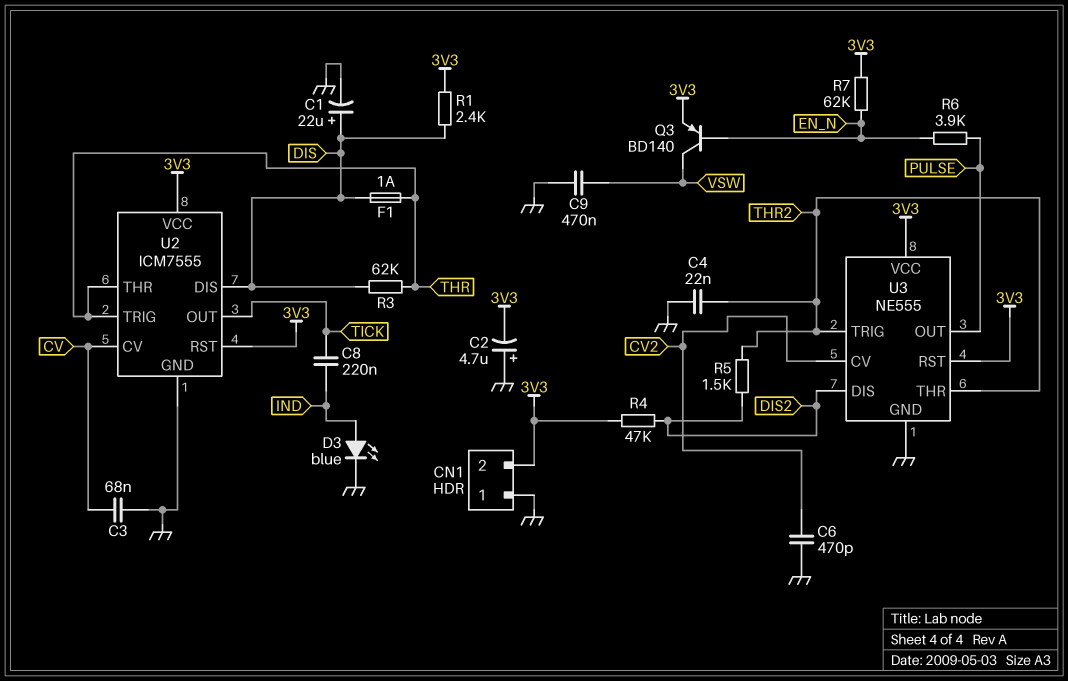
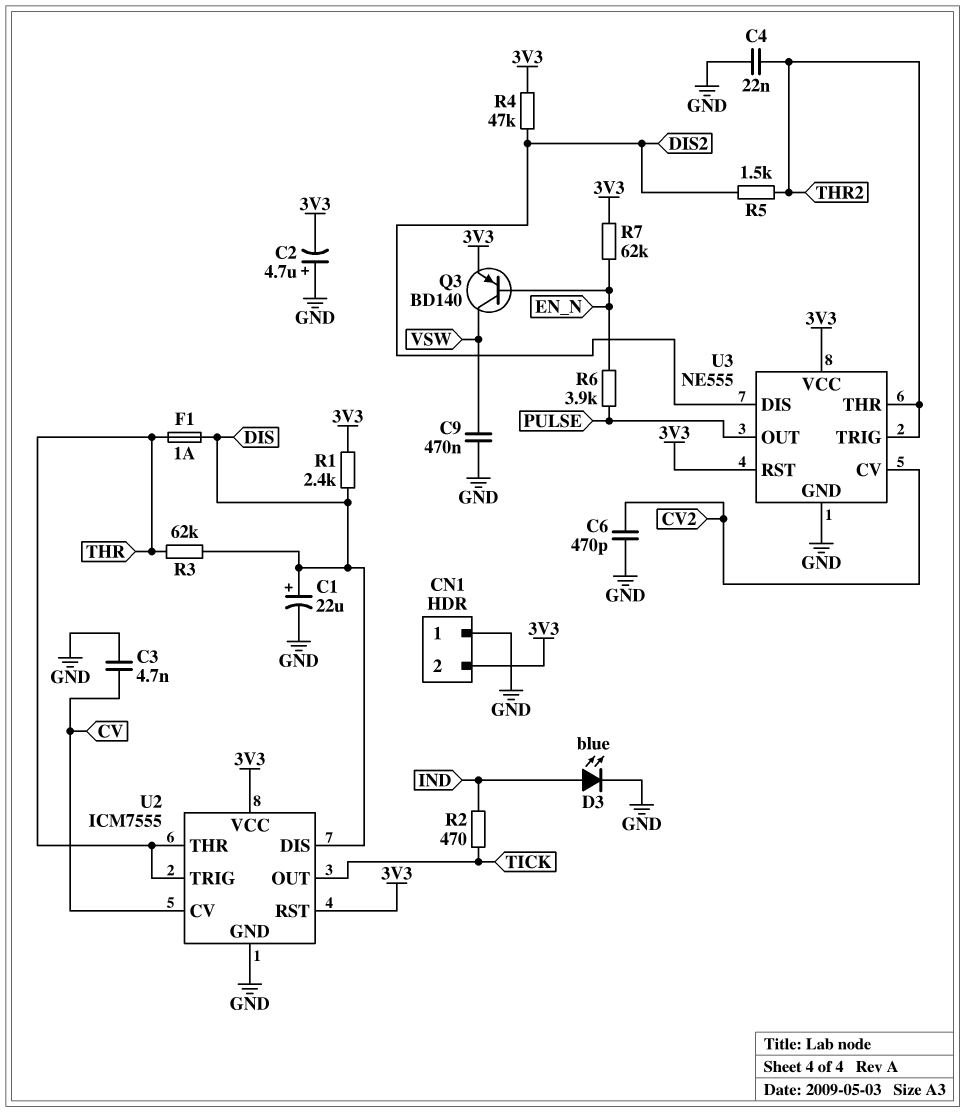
C3: 68nF (CV, GND) -> 4.7nF (CV, GND)
C8: 220nF (IND, TICK) -> none
R2: none -> 470 (IND, TICK)

